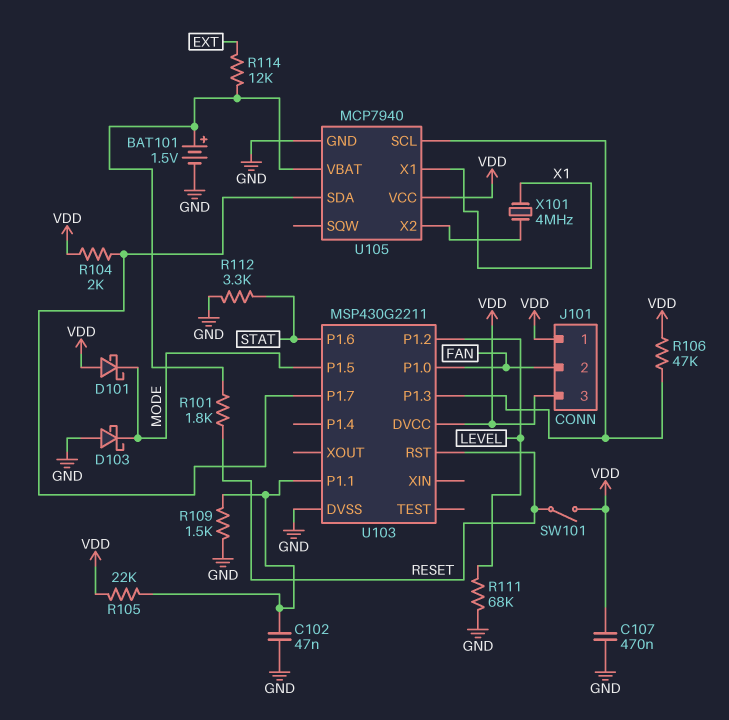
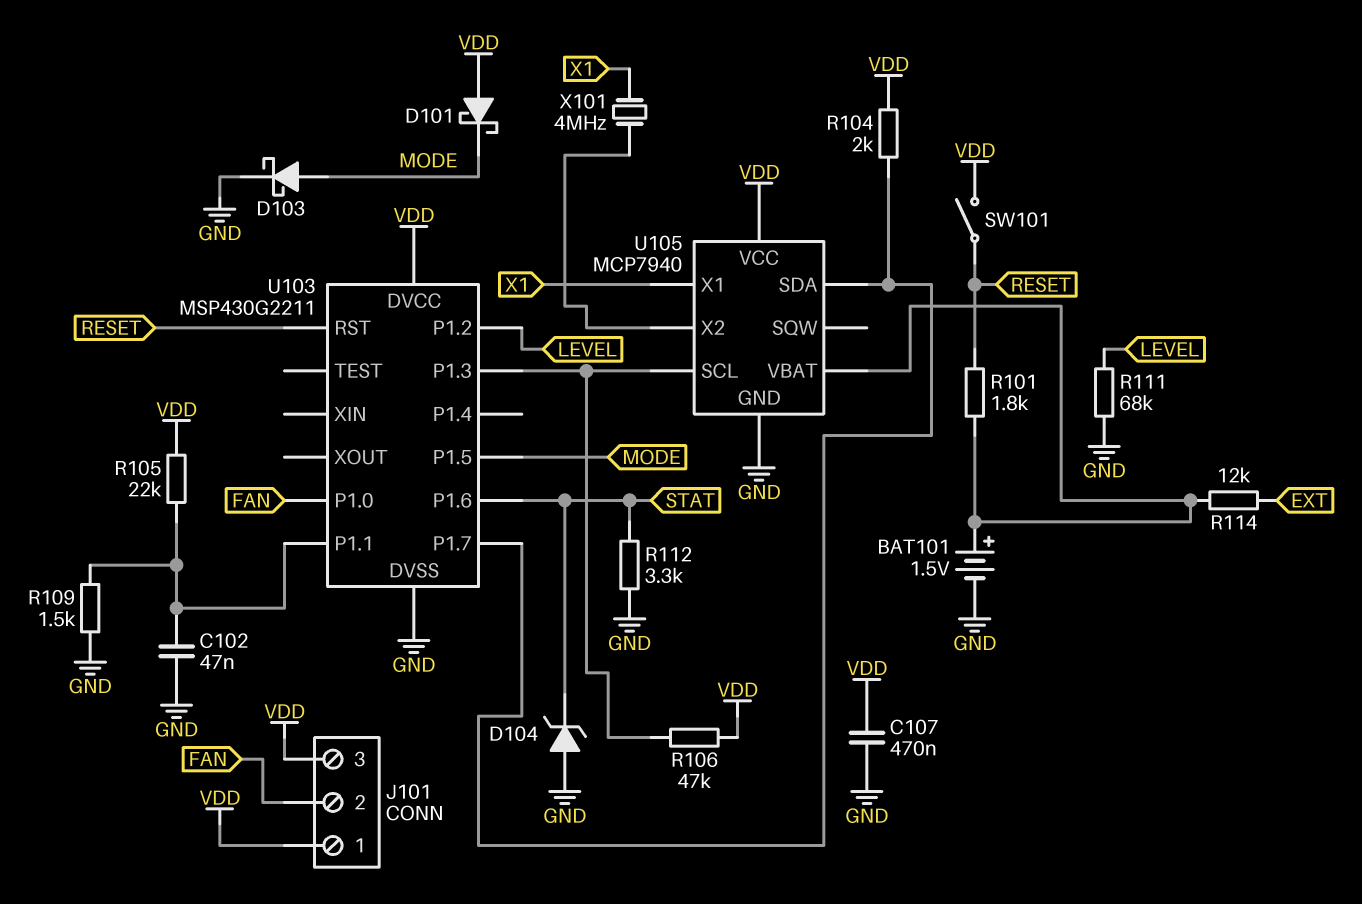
D103: schottky (A GND, K MODE) -> schottky (A MODE, K GND)
D104: none -> zener (A GND, K STAT)

